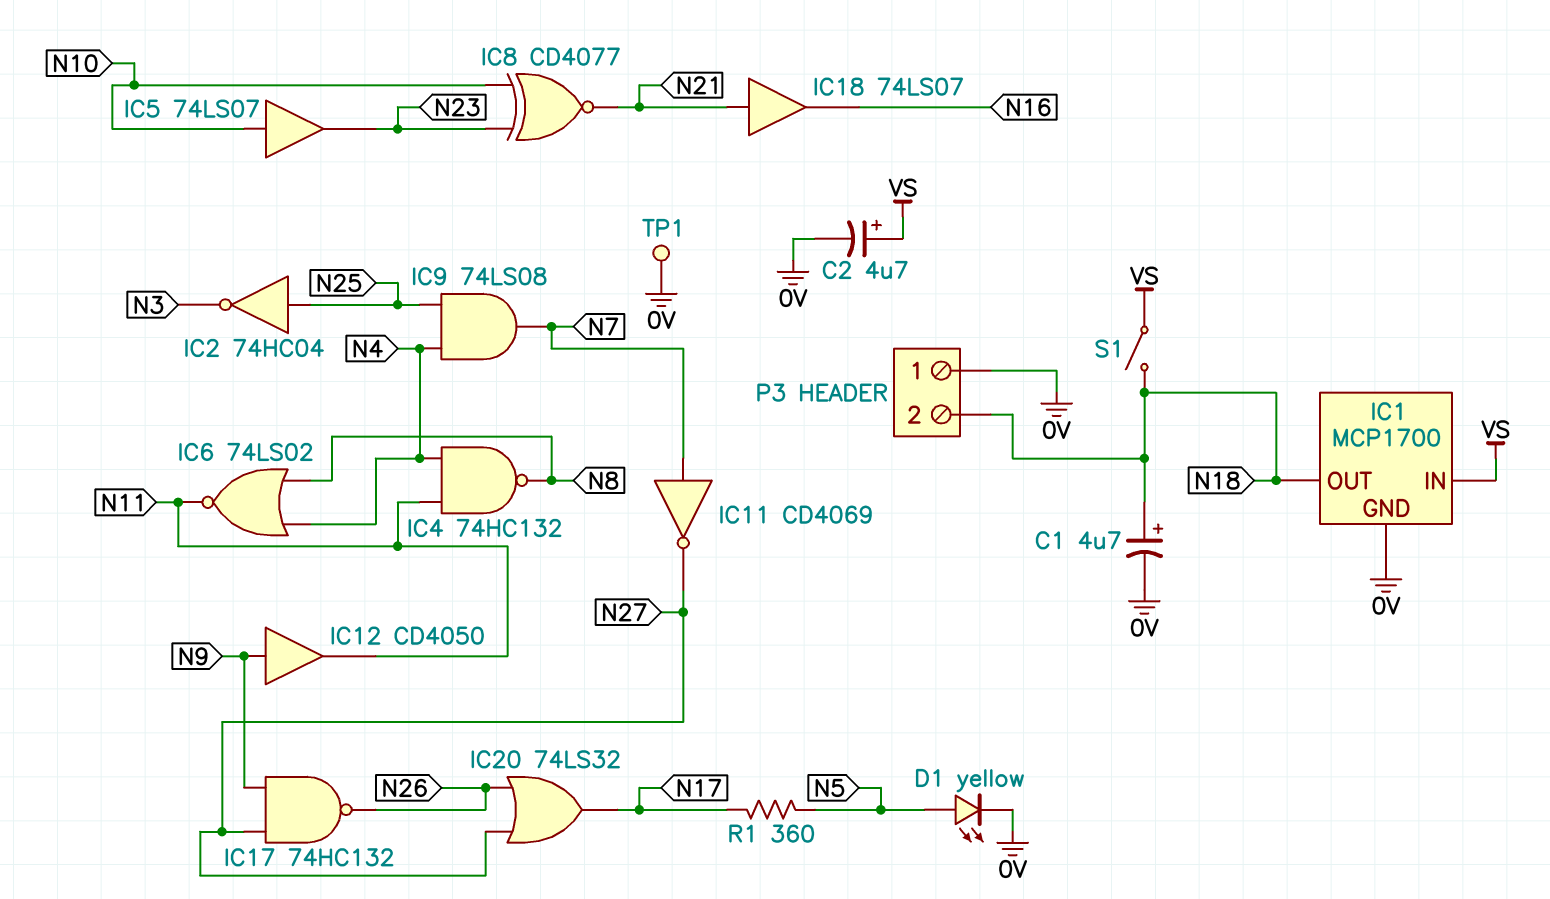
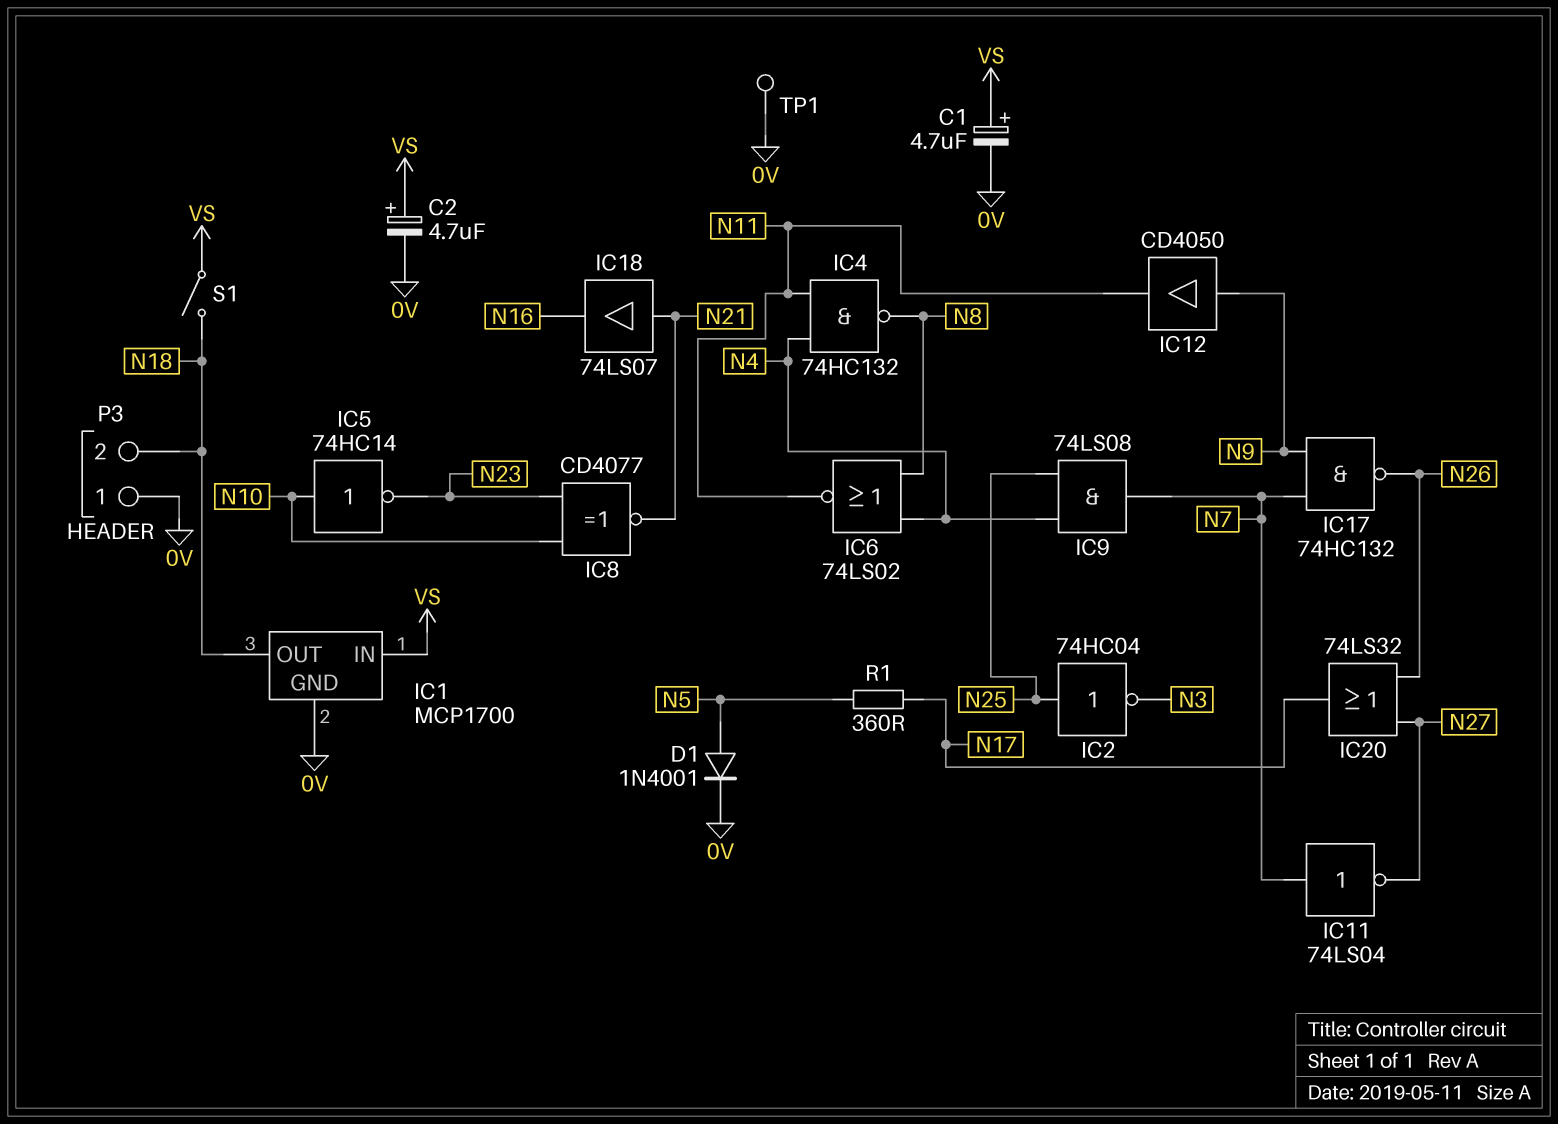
C1: 4.7uF (plus N18, minus 0V) -> 4.7uF (plus VS, minus 0V)
D1: LED yellow (A N5, K 0V) -> diode 1N4001 (A N5, K 0V)
IC5: buffer 74LS07 (in N10, out N23) -> NOT 74HC14 (in N10, out N23)
IC11: NOT CD4069 (in N7, out N27) -> NOT 74LS04 (in N7, out N27)
IC17: NAND 74HC132 (in N9, in N27, out N26) -> NAND 74HC132 (in N7, in N9, out N26)

